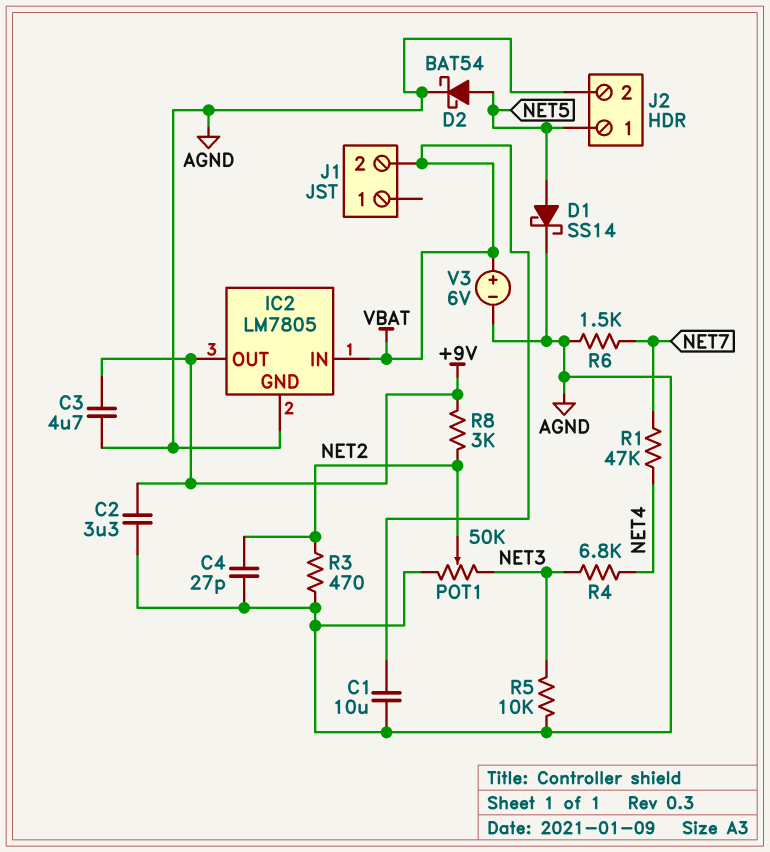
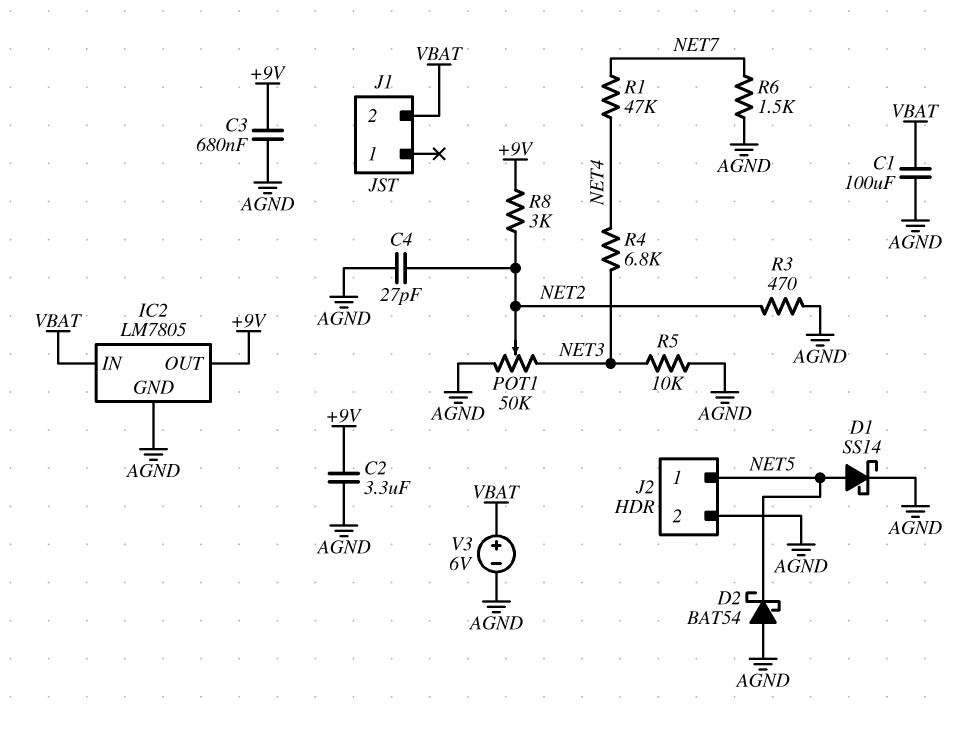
C1: 10uF (AGND, VBAT) -> 100uF (AGND, VBAT)
C3: 4.7uF (+9V, AGND) -> 680nF (+9V, AGND)
D2: schottky BAT54 (A NET5, K AGND) -> schottky BAT54 (A AGND, K NET5)

